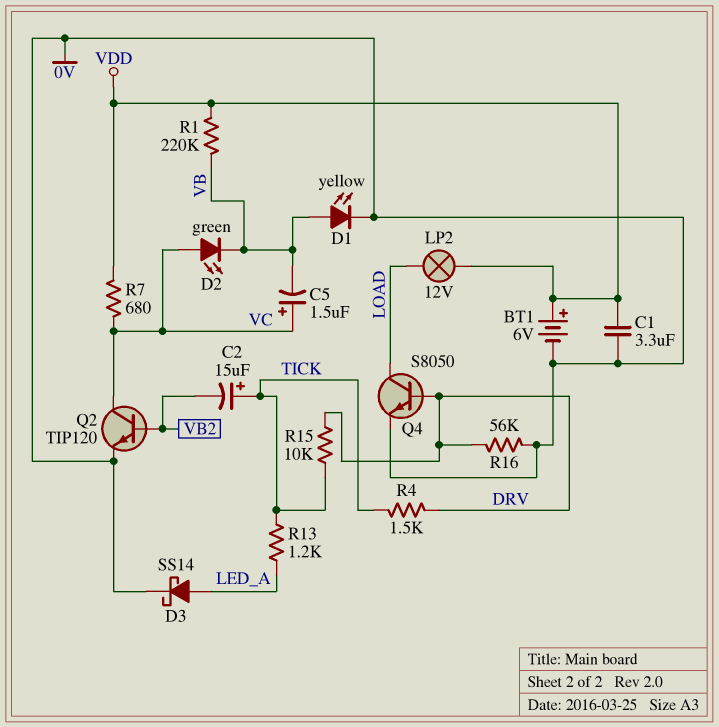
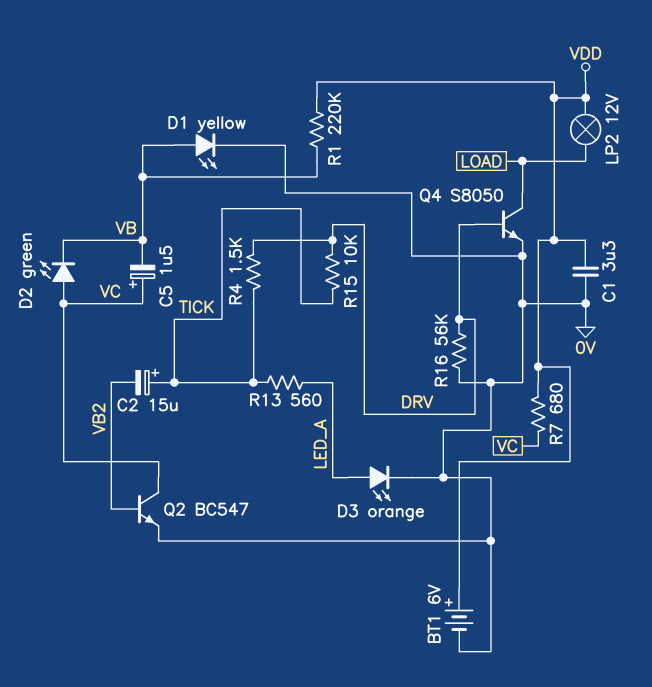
D3: schottky SS14 (A LED_A, K 0V) -> LED orange (A LED_A, K 0V)
Q2: NPN TIP120 (B VB2, C VC, E 0V) -> NPN BC547 (B VB2, C VC, E 0V)
R13: 1.2k (LED_A, TICK) -> 560 (LED_A, TICK)

